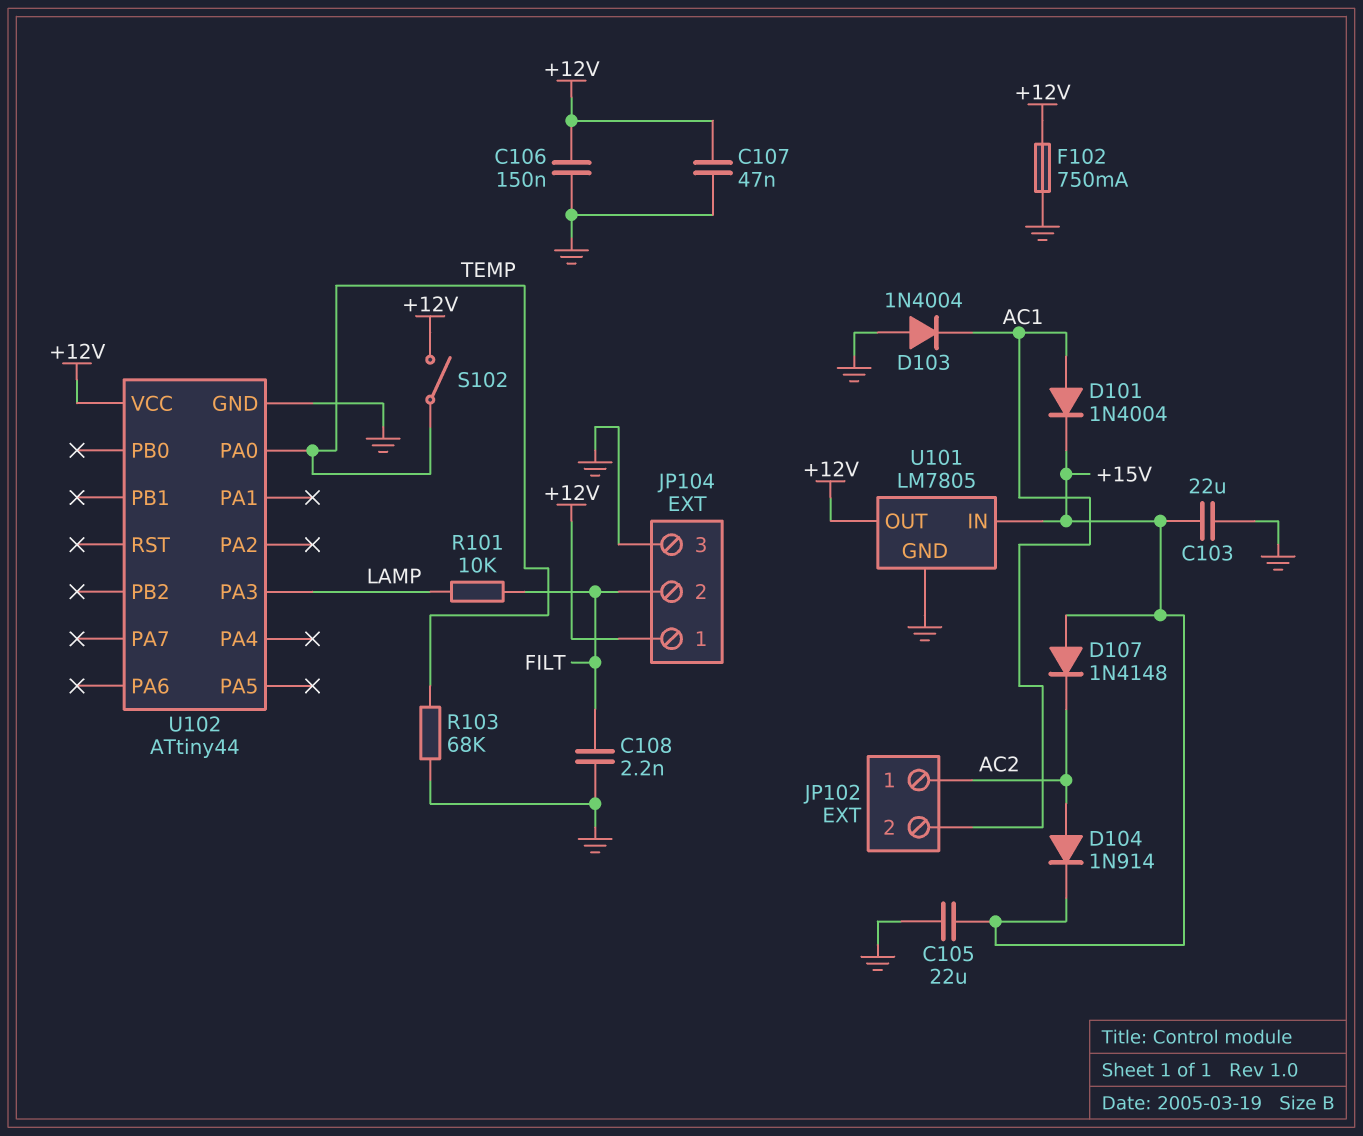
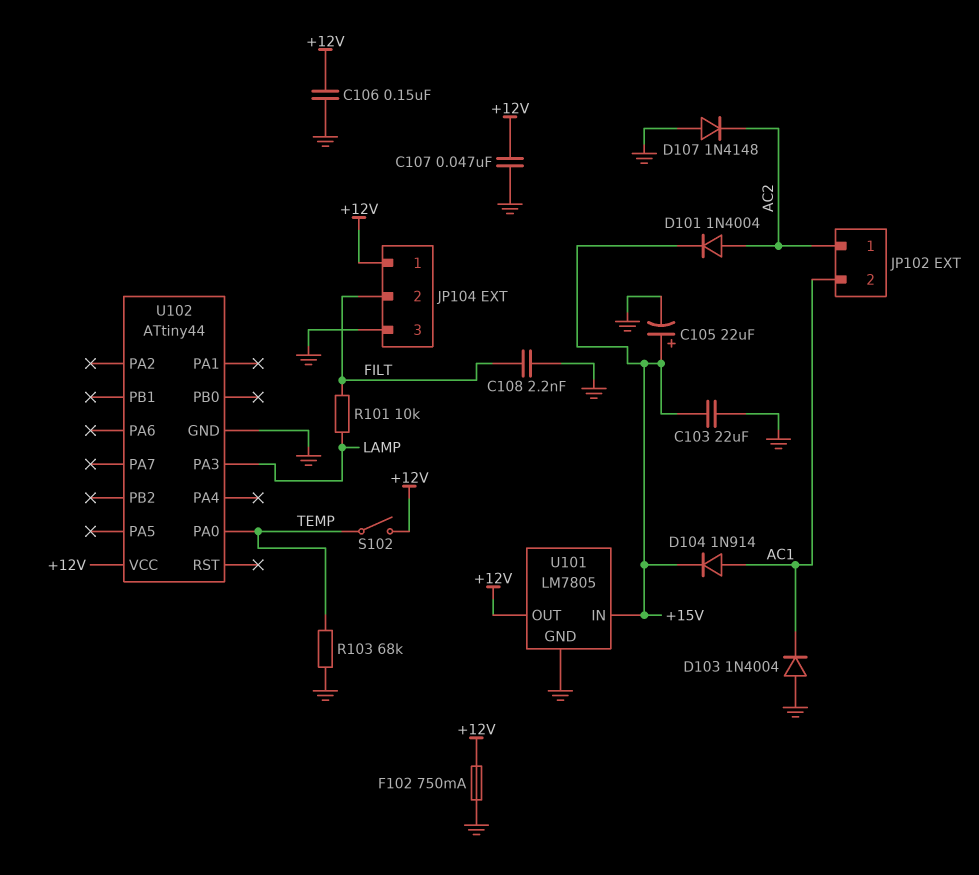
C105: 22uF (+15V, GND) -> 22uF (plus +15V, minus GND)
D101: diode 1N4004 (A AC1, K +15V) -> diode 1N4004 (A AC2, K +15V)
D104: diode 1N914 (A AC2, K +15V) -> diode 1N914 (A AC1, K +15V)
D107: diode 1N4148 (A +15V, K AC2) -> diode 1N4148 (A GND, K AC2)

